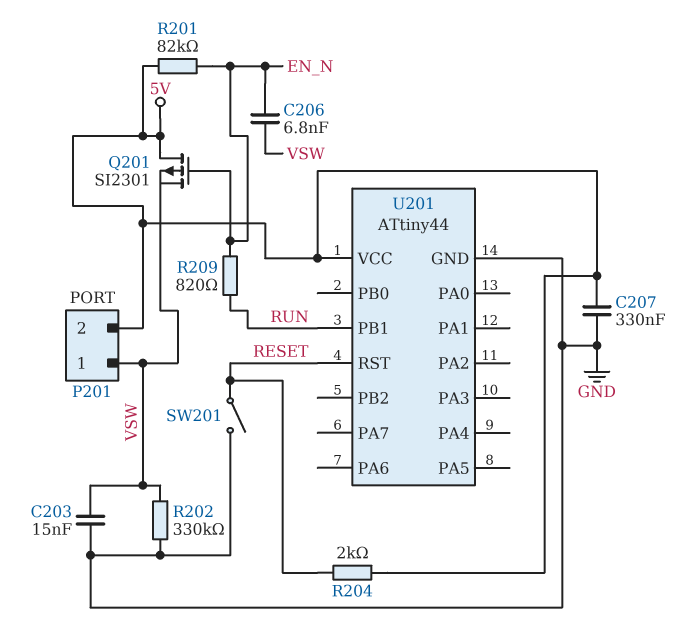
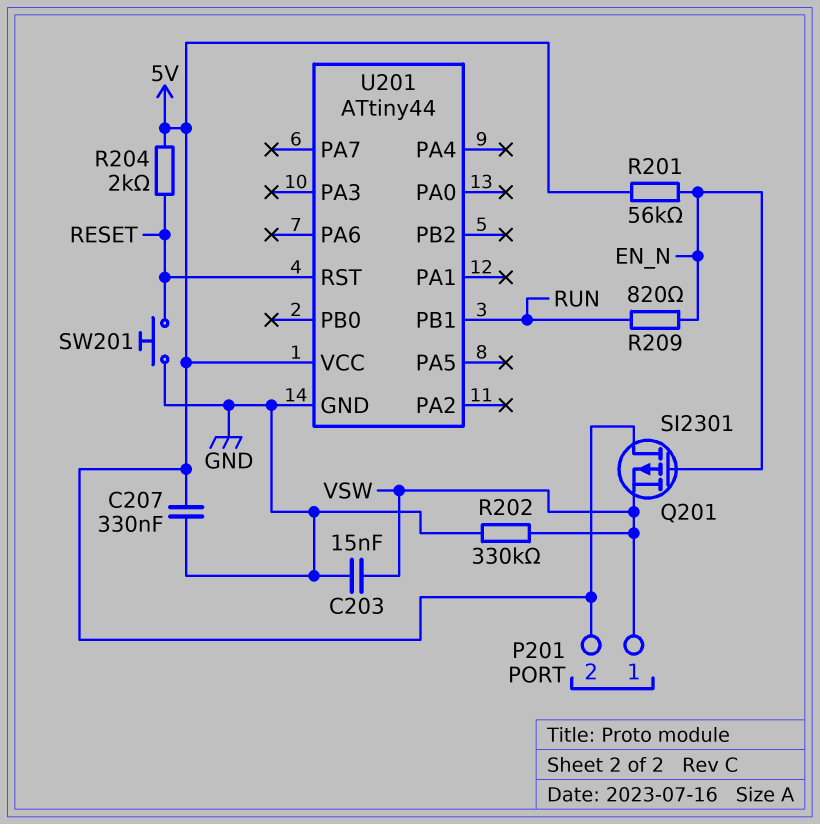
C206: 6.8nF (EN_N, VSW) -> none
R201: 82k (5V, EN_N) -> 56k (5V, EN_N)
SW201: switch (GND, RESET) -> button (GND, RESET)

